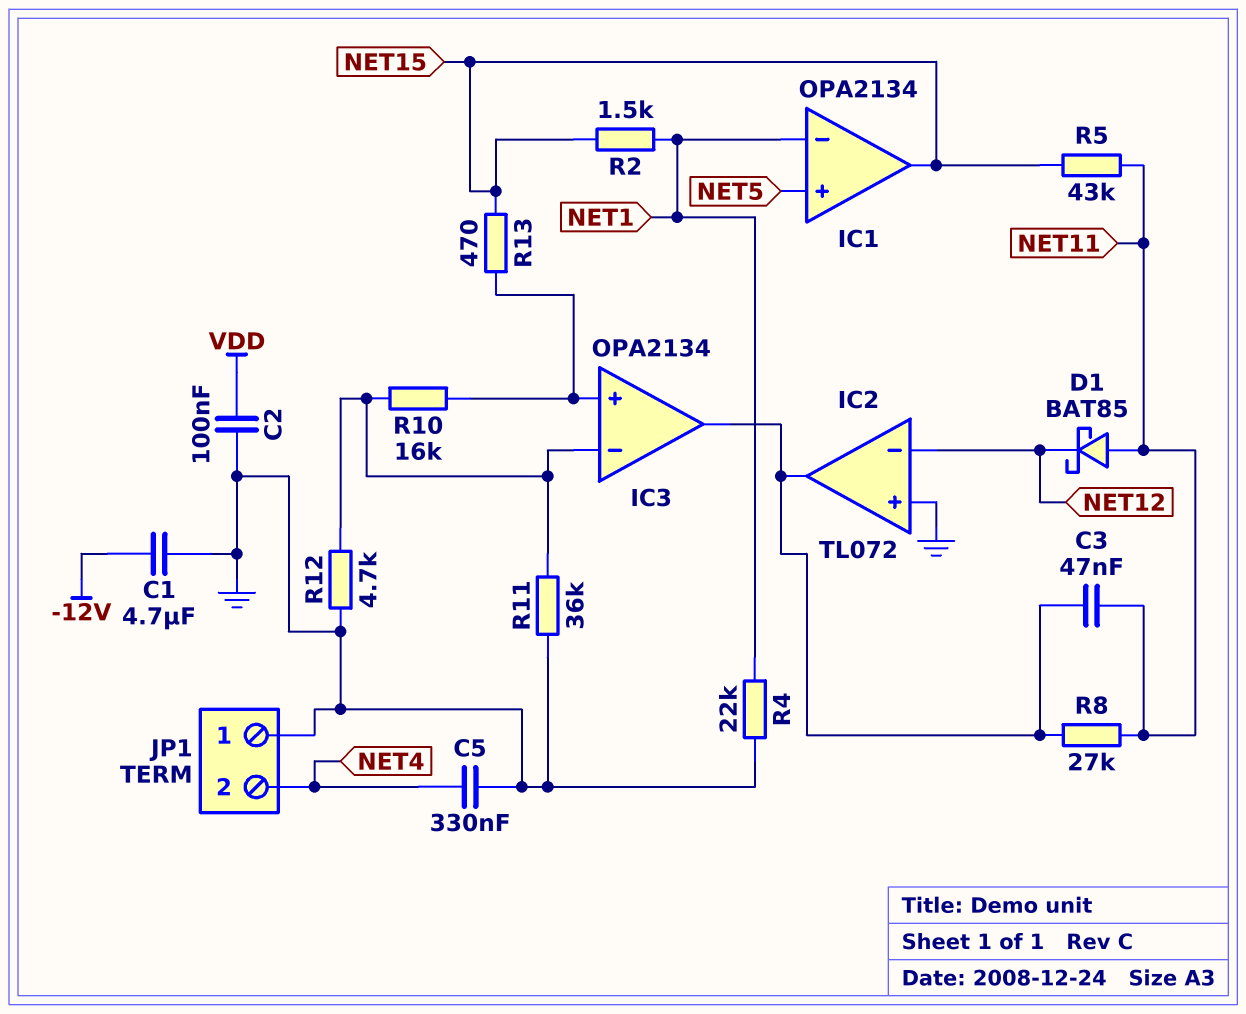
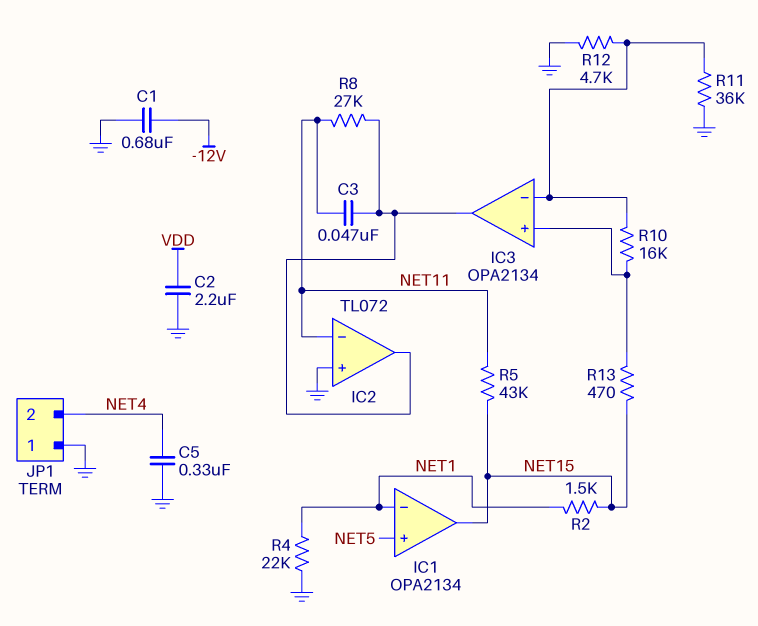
C1: 4.7uF (-12V, GND) -> 680nF (-12V, GND)
C2: 100nF (GND, VDD) -> 2.2uF (GND, VDD)
D1: schottky BAT85 (A NET11, K NET12) -> none
IC2 pin in-: NET12 -> NET11

